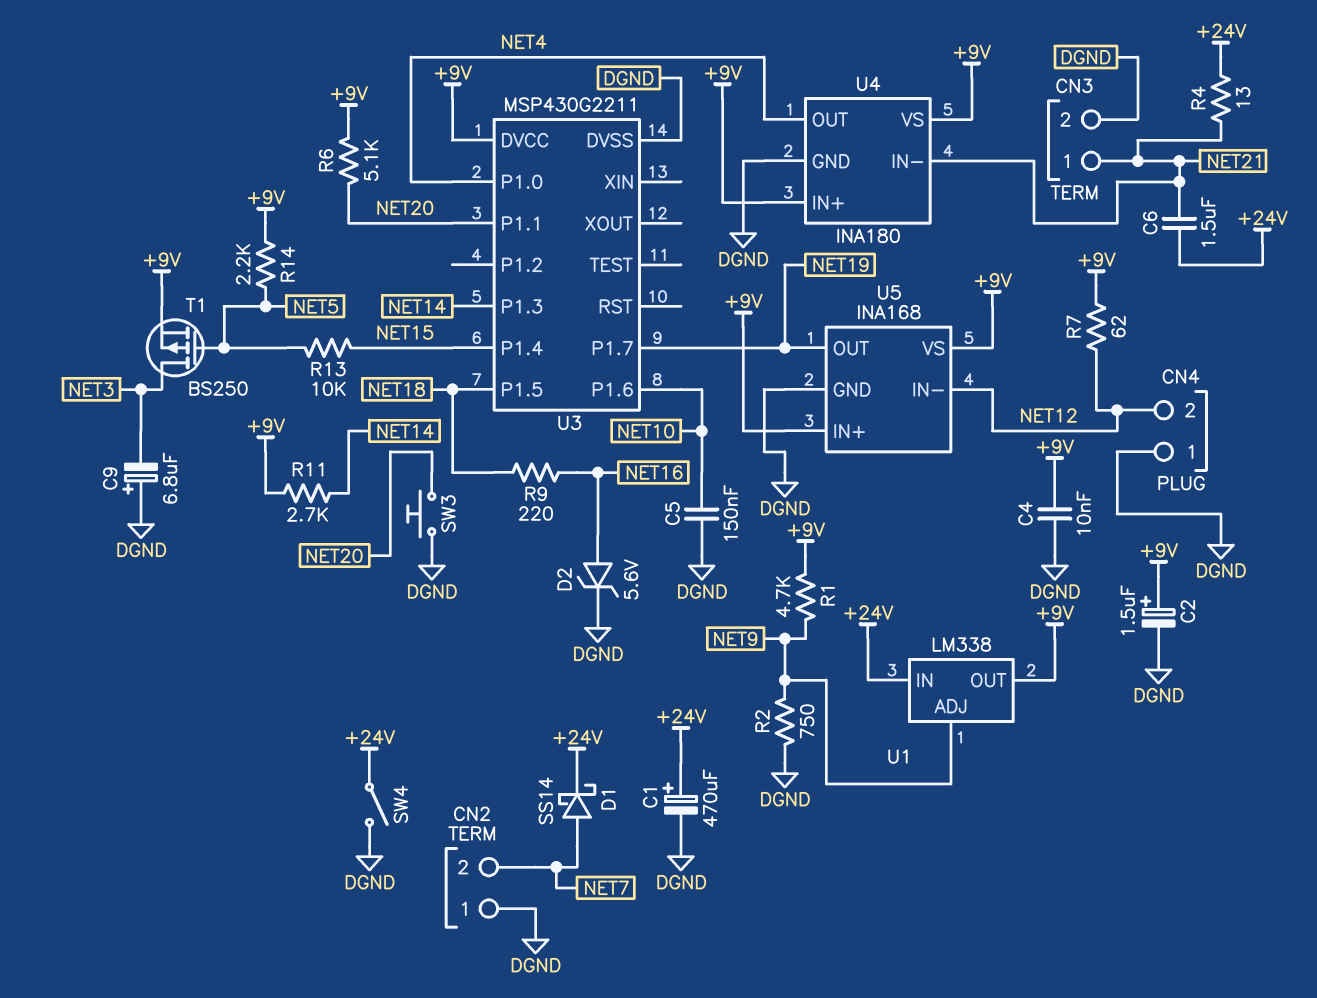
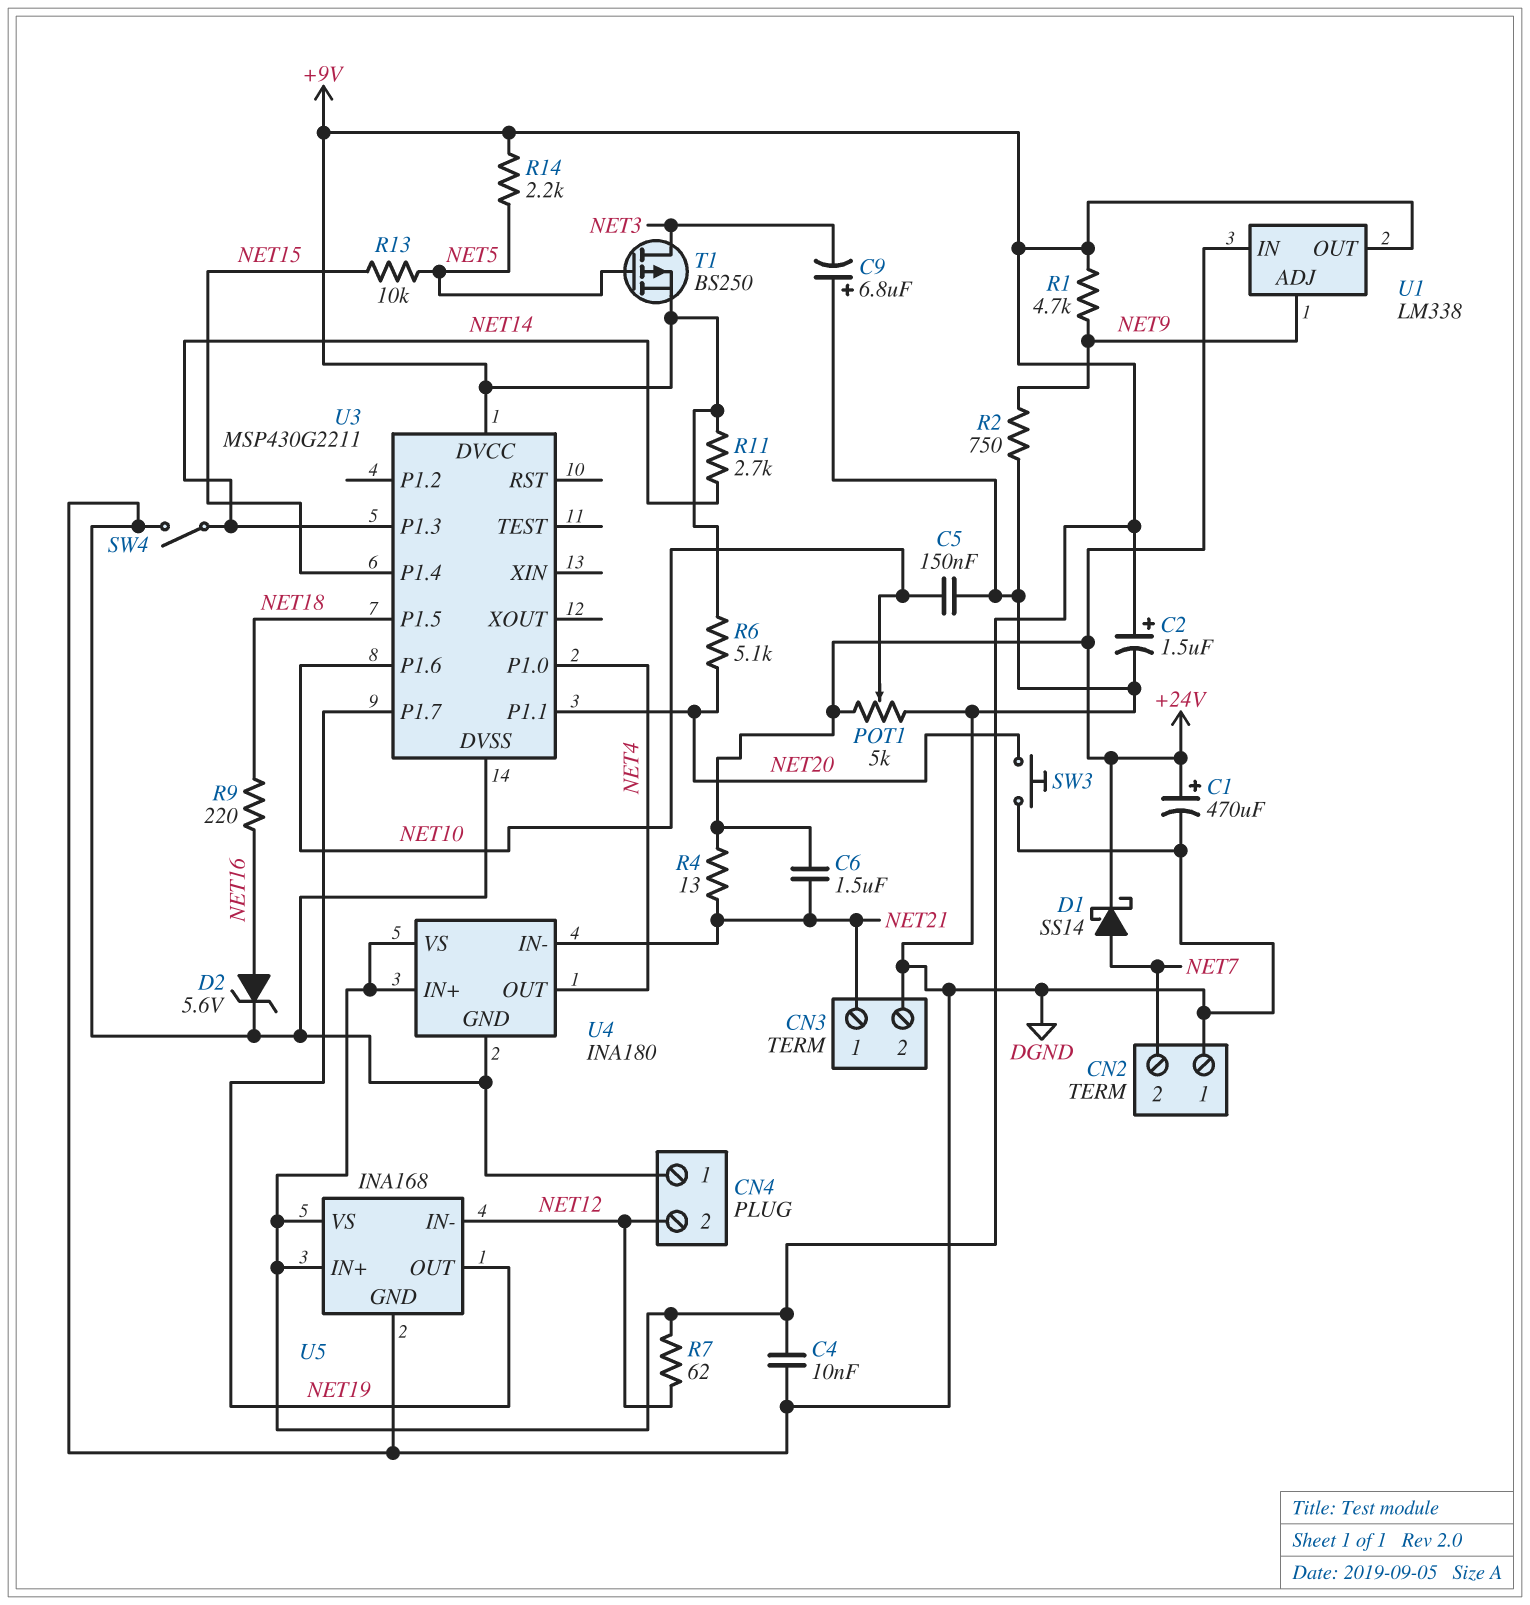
POT1: none -> 5k (+24V, DGND, wiper NET10)
SW4: switch (+24V, DGND) -> switch (DGND, NET14)

